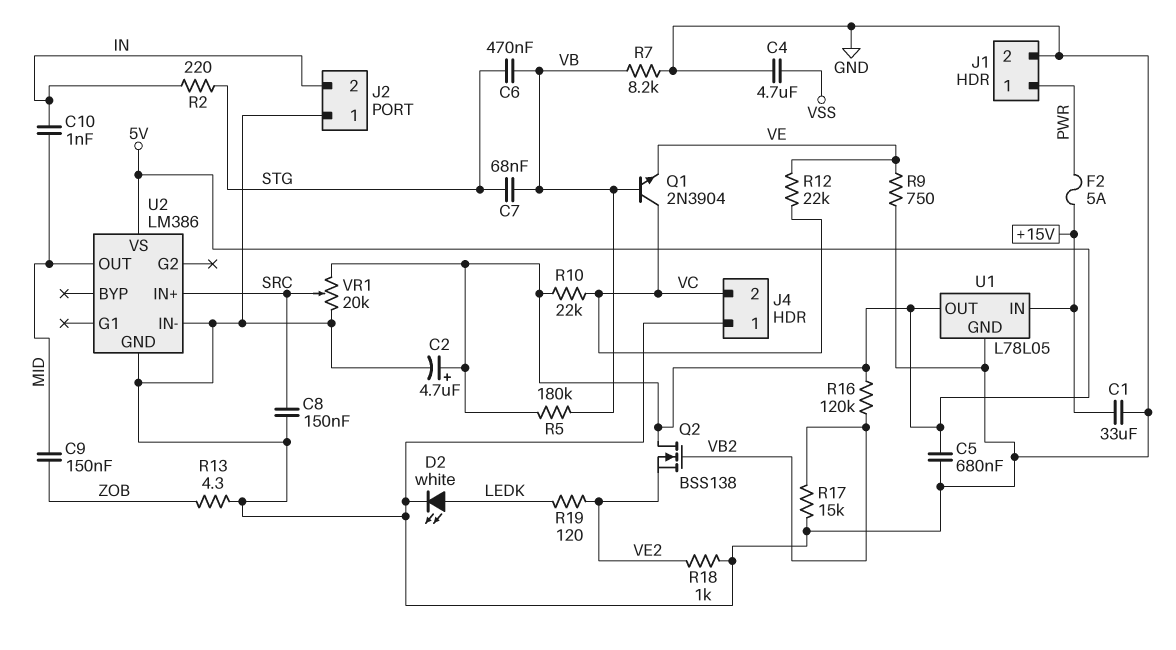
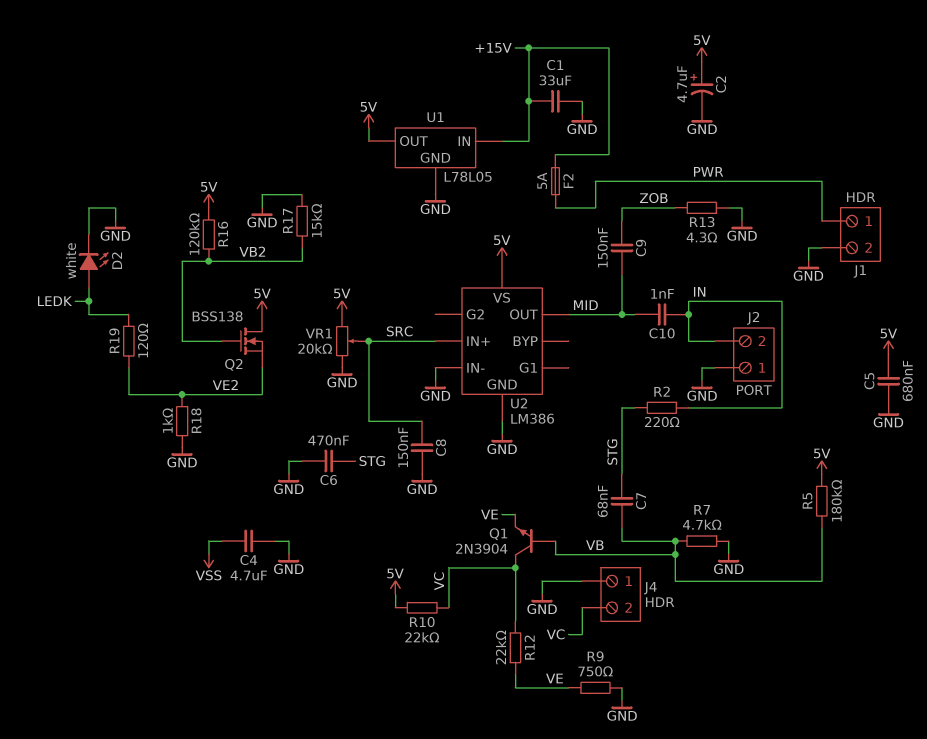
C6: 470nF (STG, VB) -> 470nF (GND, STG)
R7: 8.2k (GND, VB) -> 4.7k (GND, VB)

